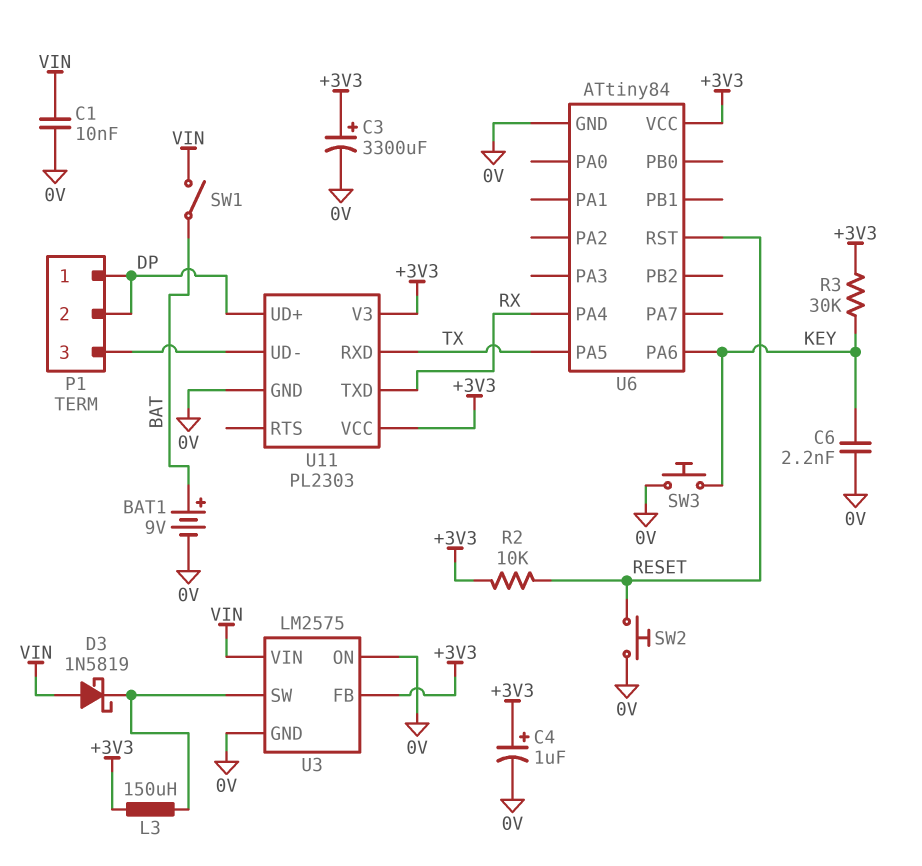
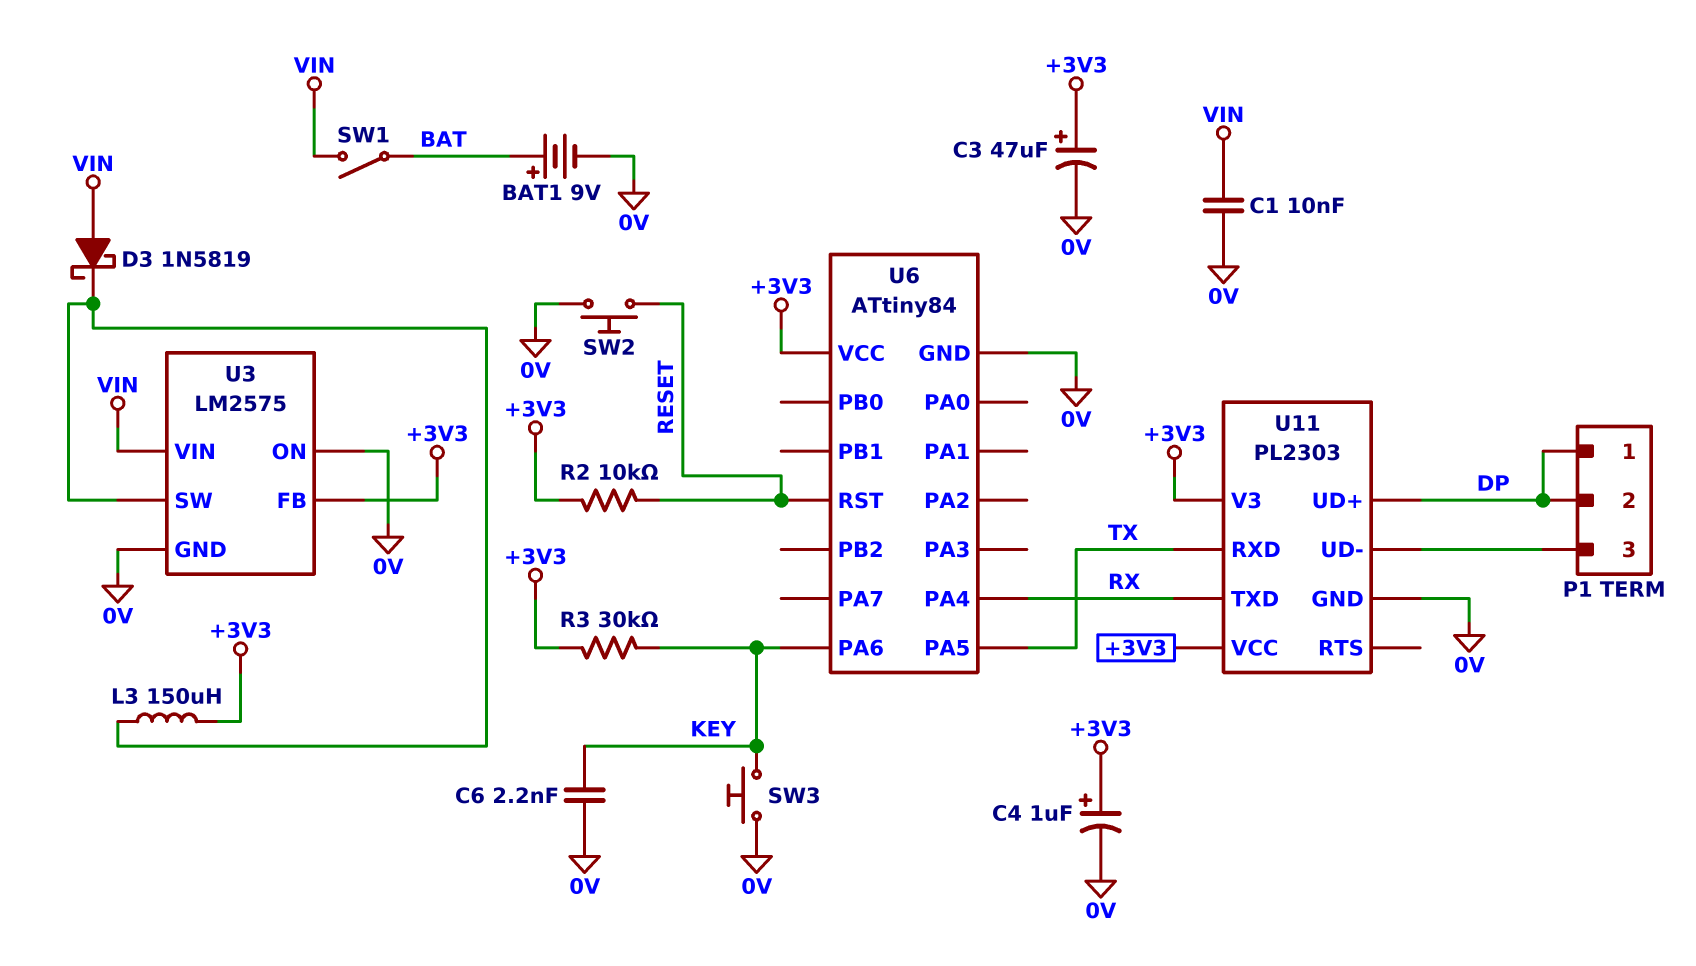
C3: 3300uF (plus +3V3, minus 0V) -> 47uF (plus +3V3, minus 0V)

